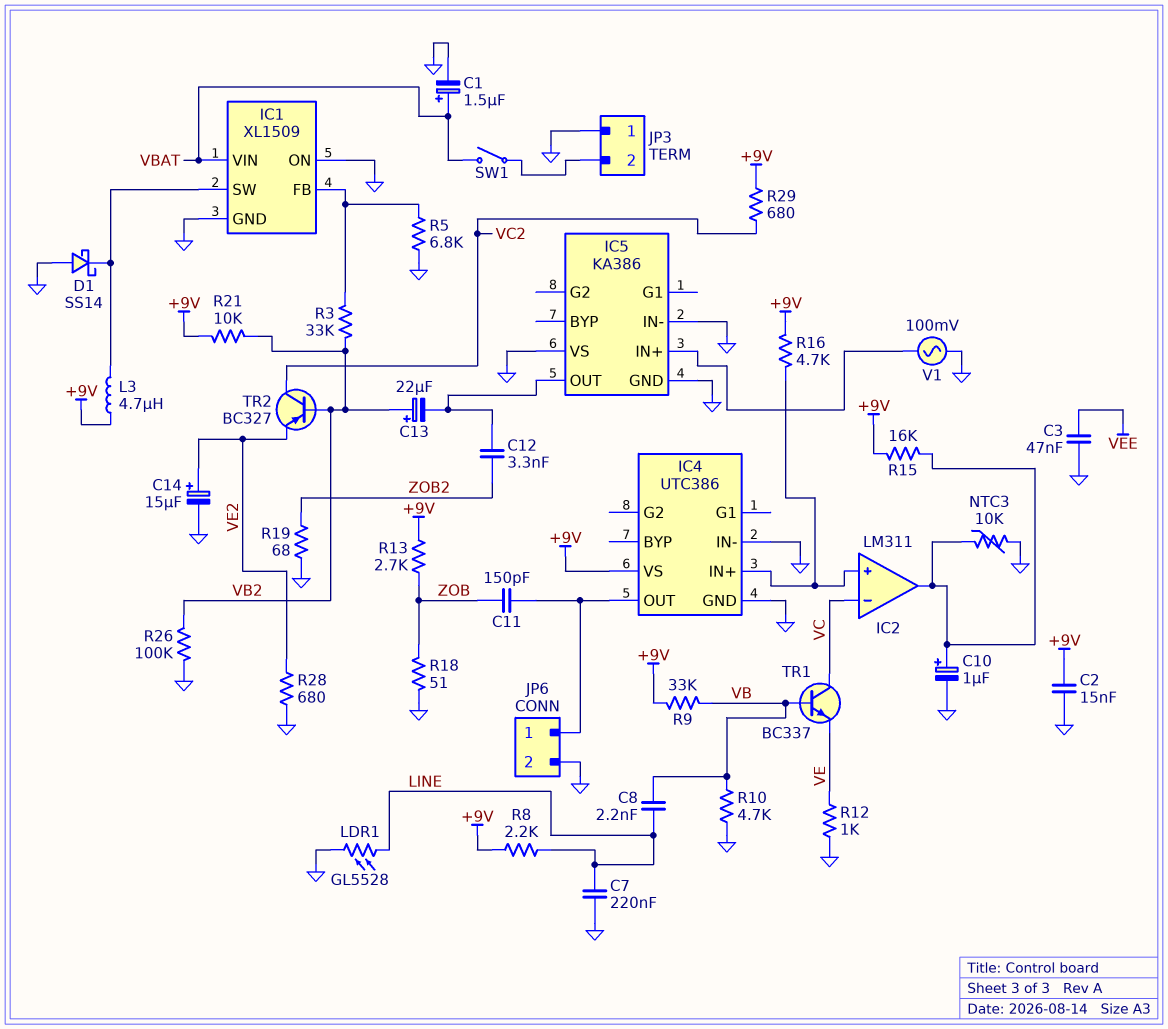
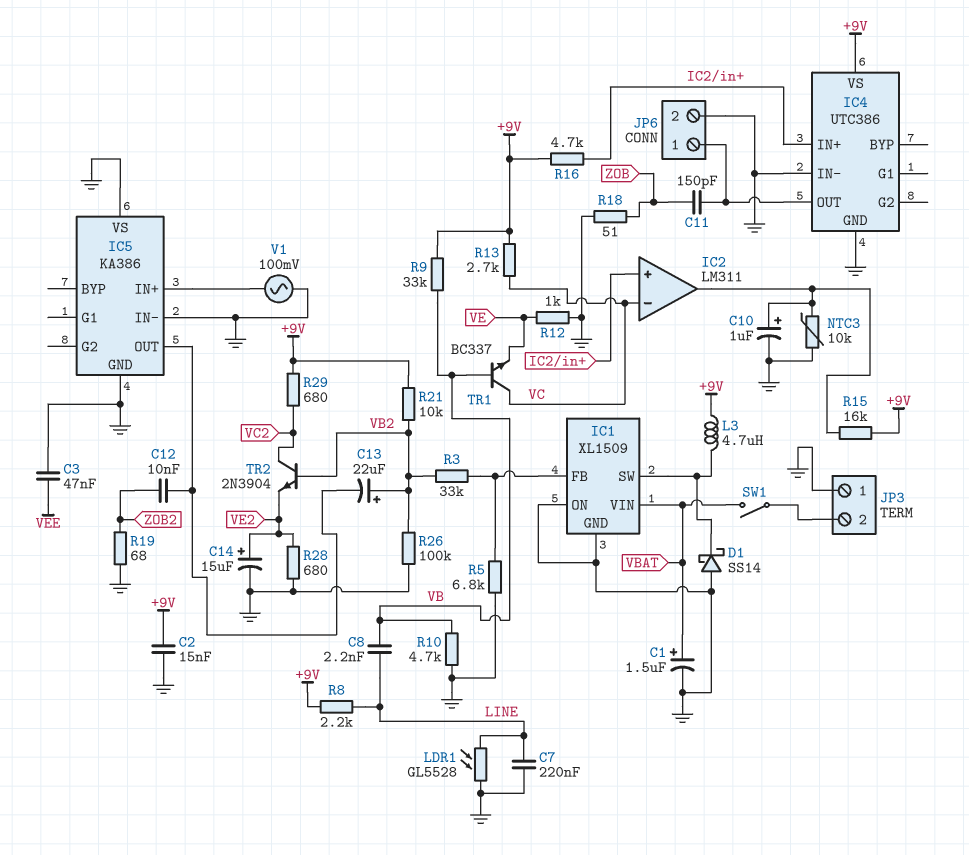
C12: 3.3nF (IC5/OUT, ZOB2) -> 10nF (IC5/OUT, ZOB2)
R13: 2.7k (+9V, ZOB) -> 2.7k (+9V, VC)
TR2: PNP BC327 (B VB2, C VC2, E VE2) -> NPN 2N3904 (B VB2, C VC2, E VE2)

